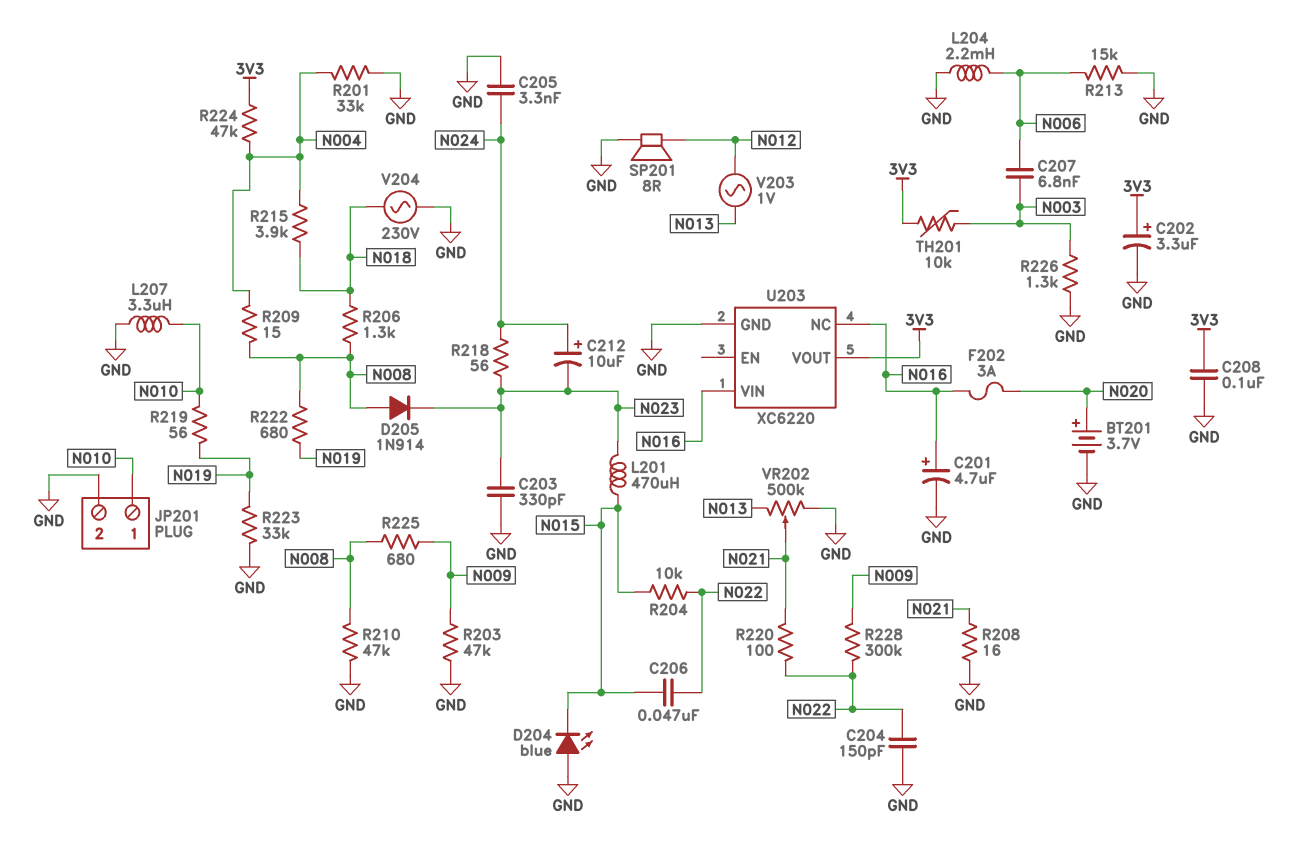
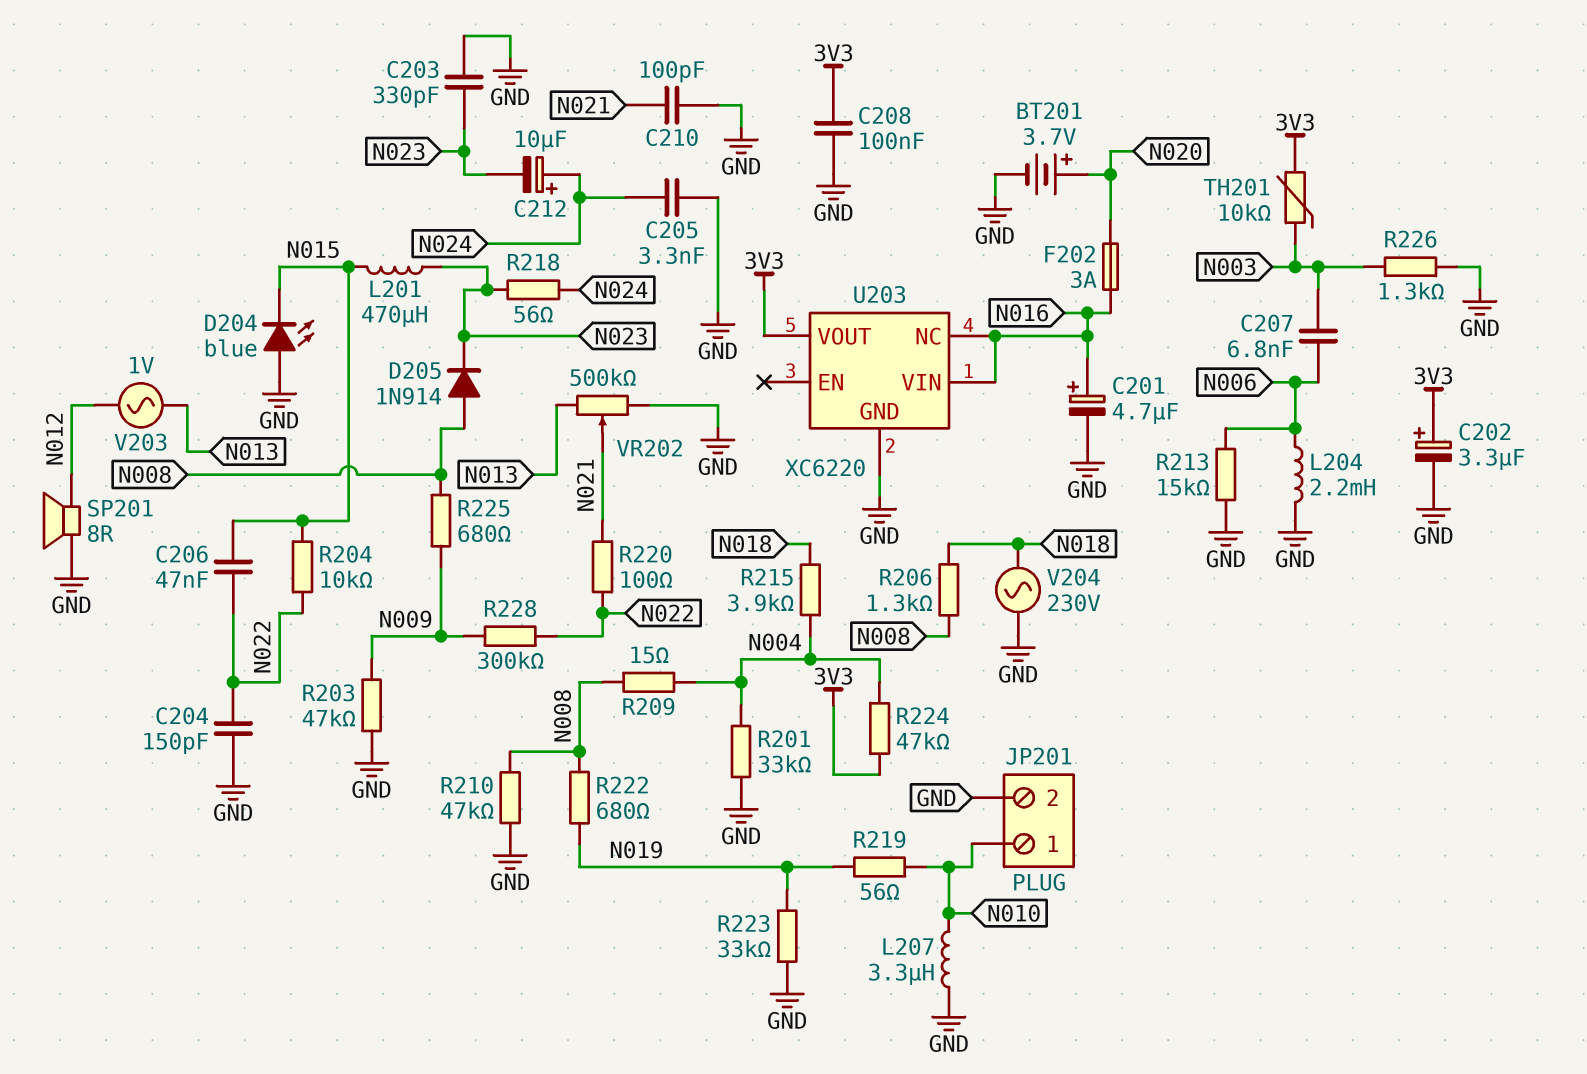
C210: none -> 100pF (GND, N021)
R208: 16 (GND, N021) -> none

